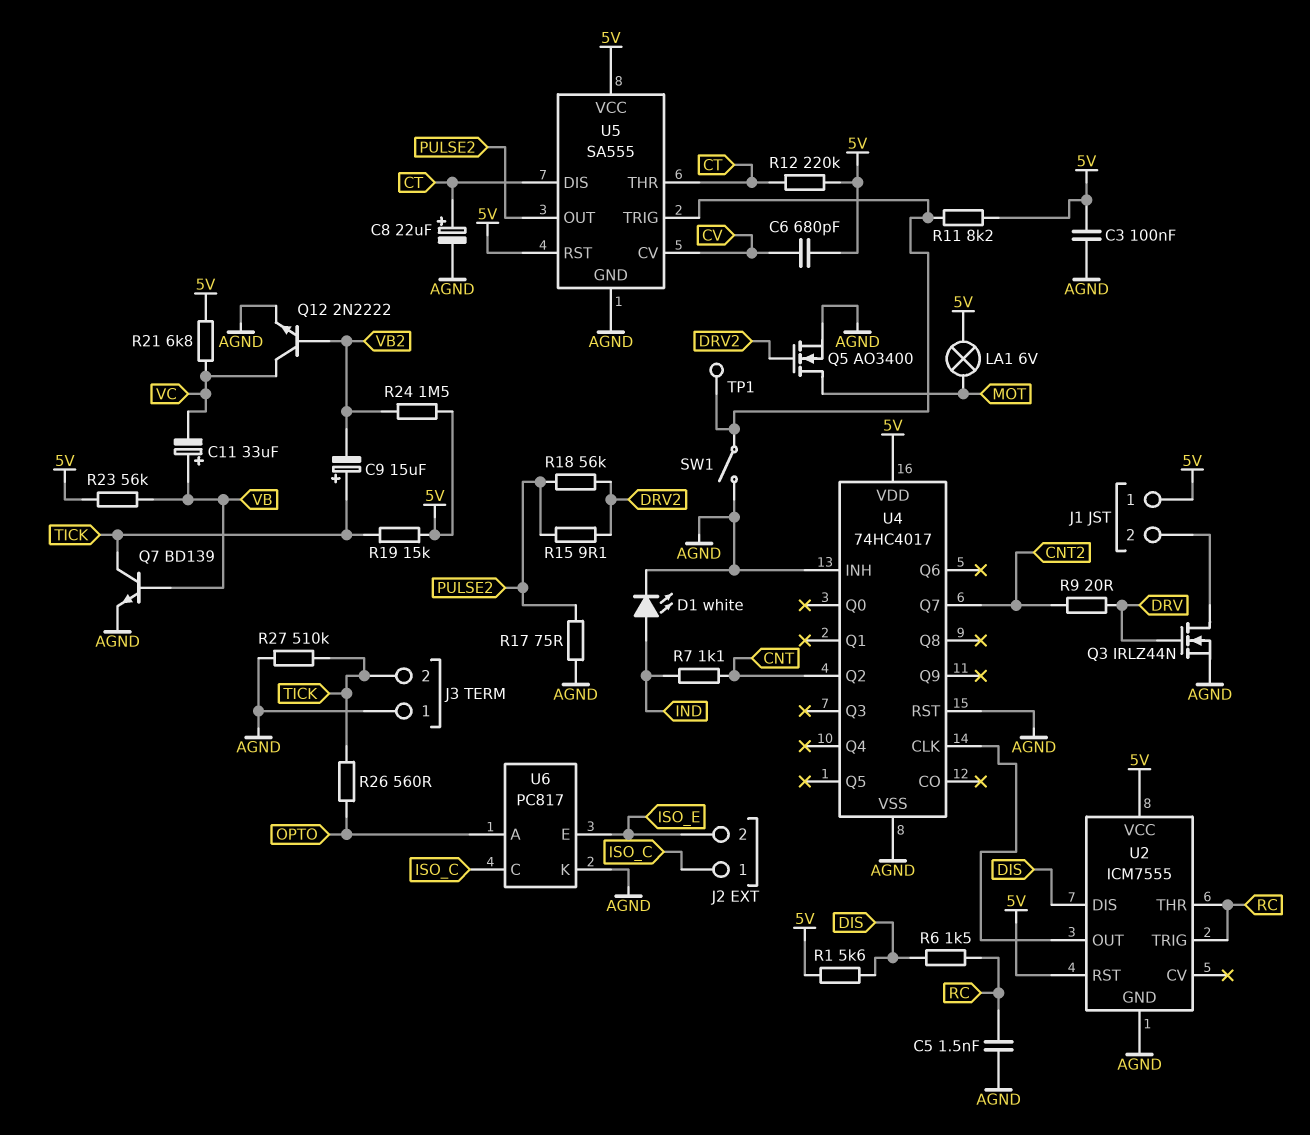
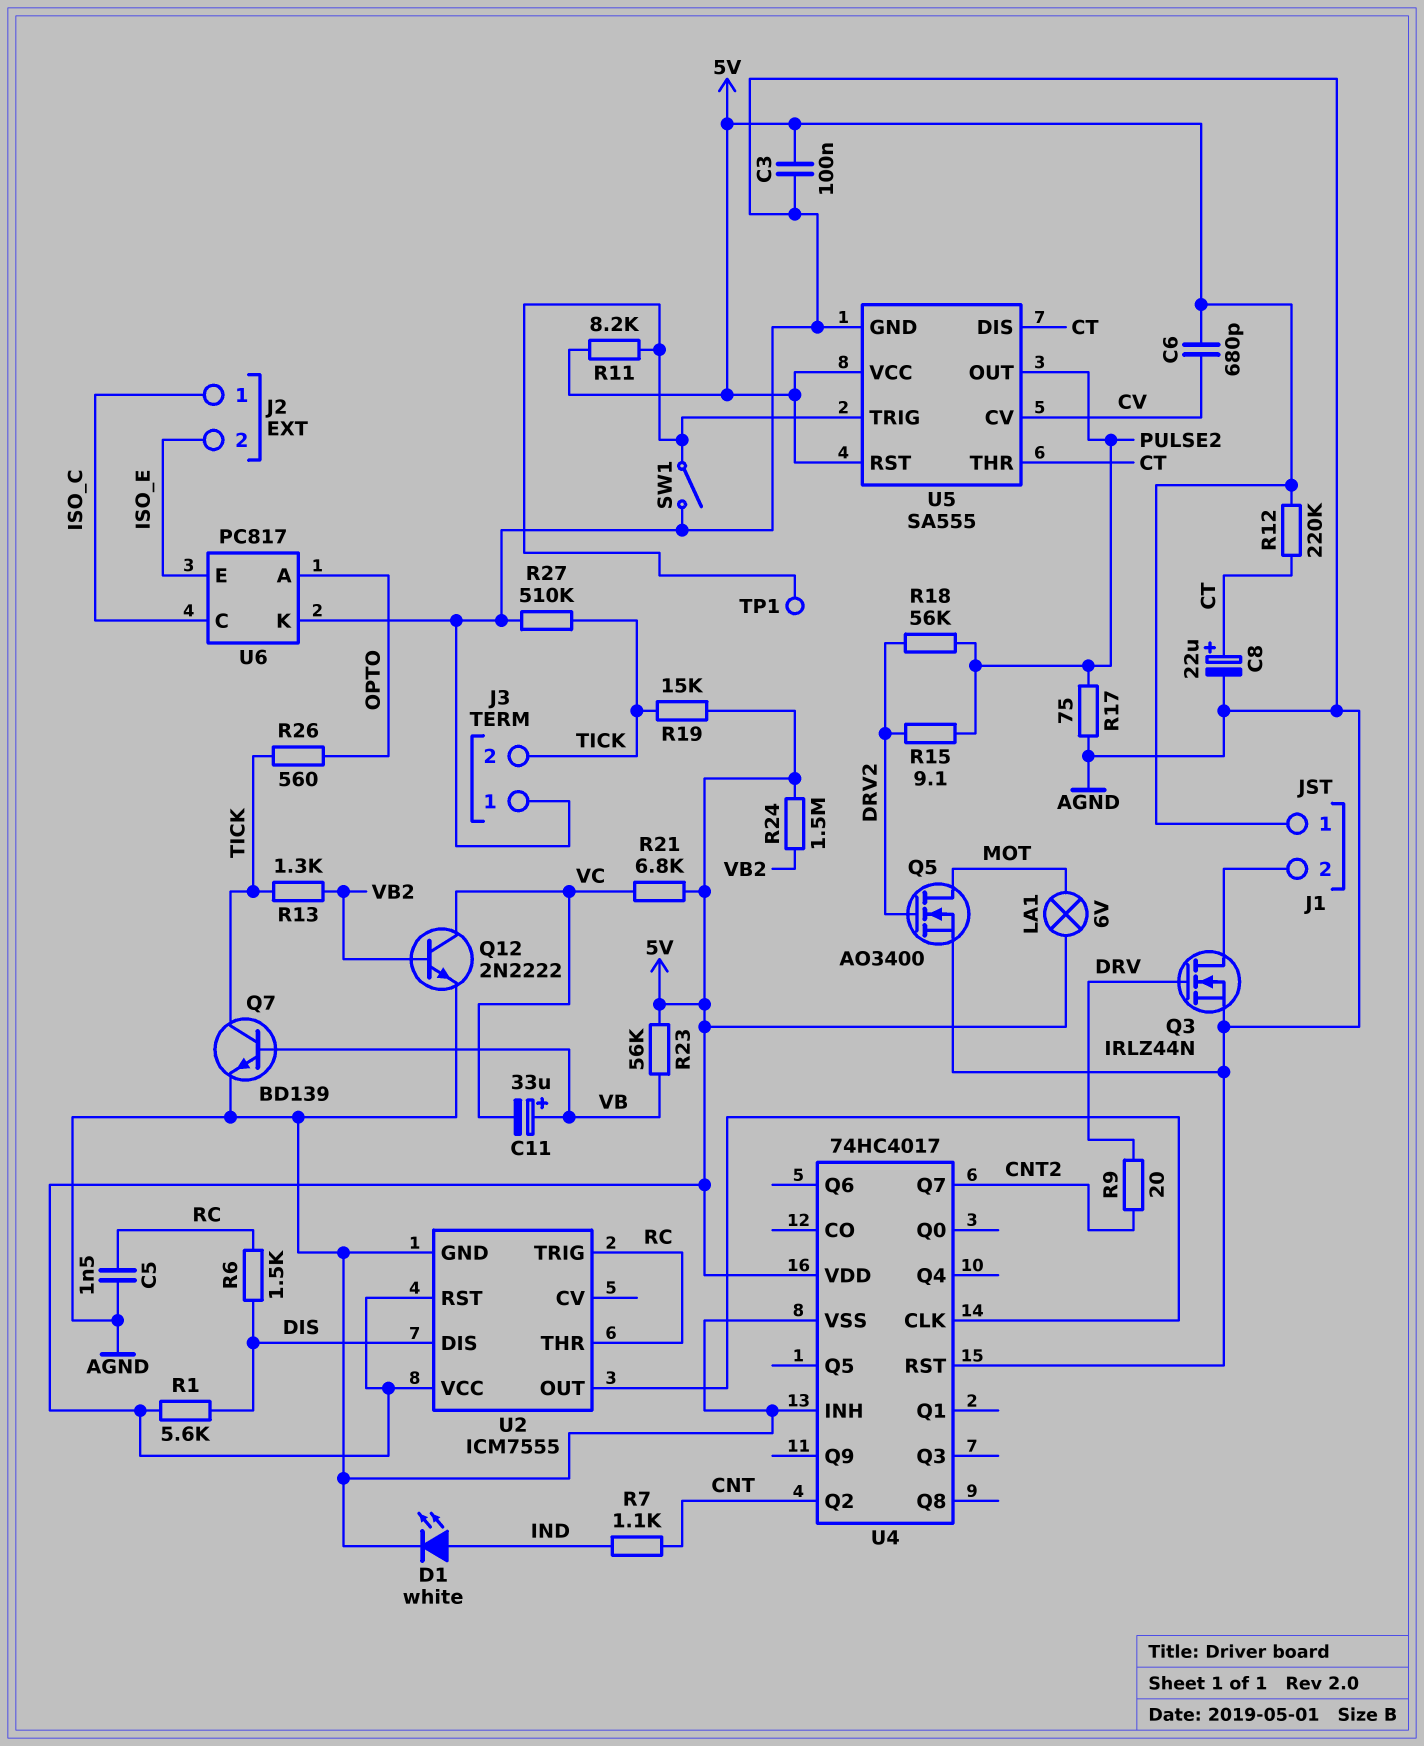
C9: 15uF (plus TICK, minus VB2) -> none
R13: none -> 1.3k (TICK, VB2)

